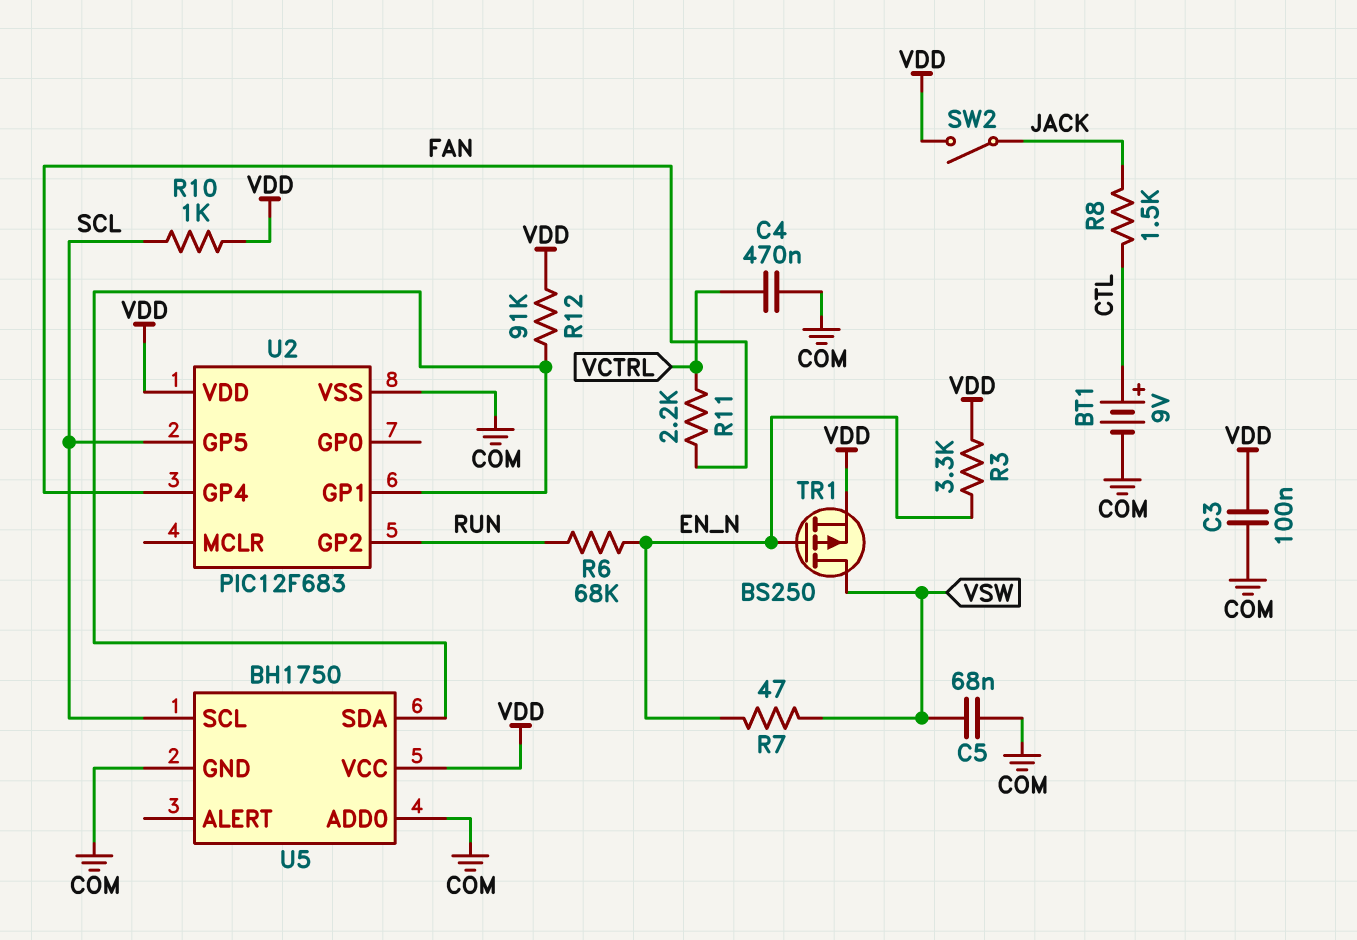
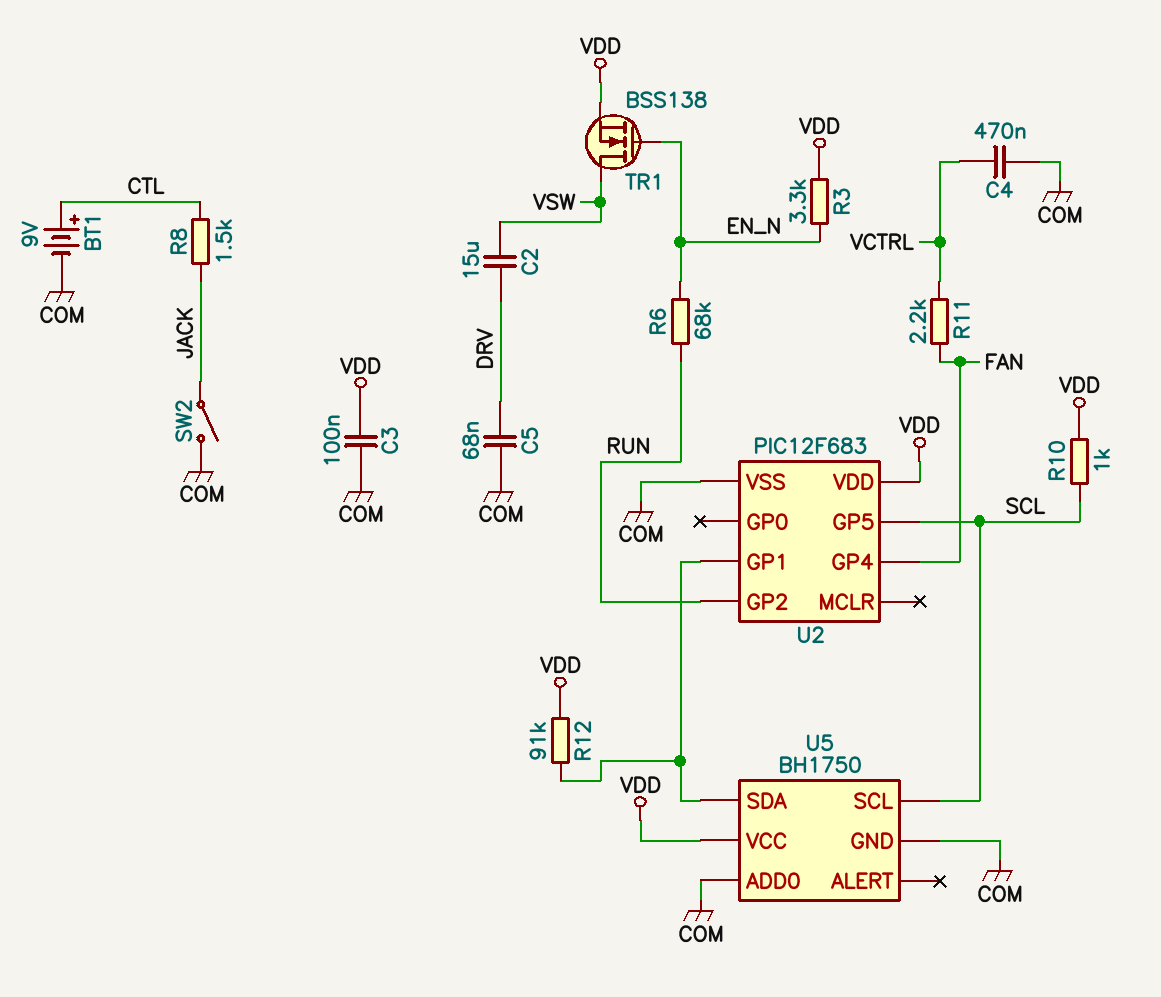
C2: none -> 15uF (DRV, VSW)
C5: 68nF (COM, VSW) -> 68nF (COM, DRV)
R7: 47 (EN_N, VSW) -> none
SW2: switch (JACK, VDD) -> switch (COM, JACK)
TR1: PMOS BS250 (G EN_N, D VSW, S VDD) -> NMOS BSS138 (G EN_N, D VSW, S VDD)

